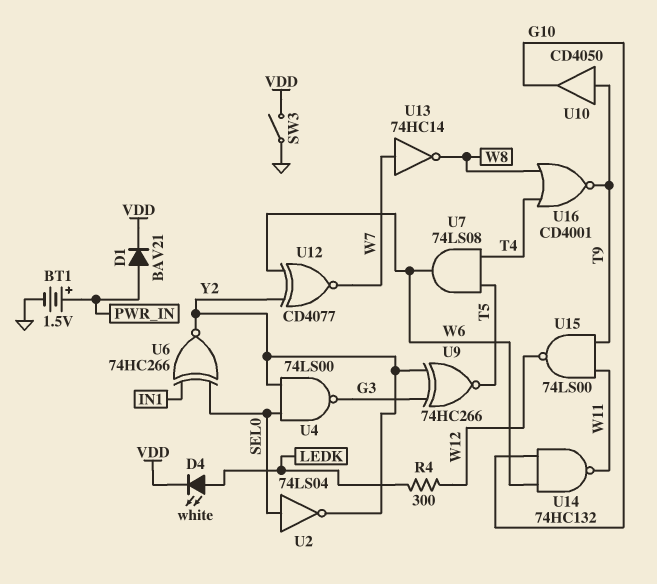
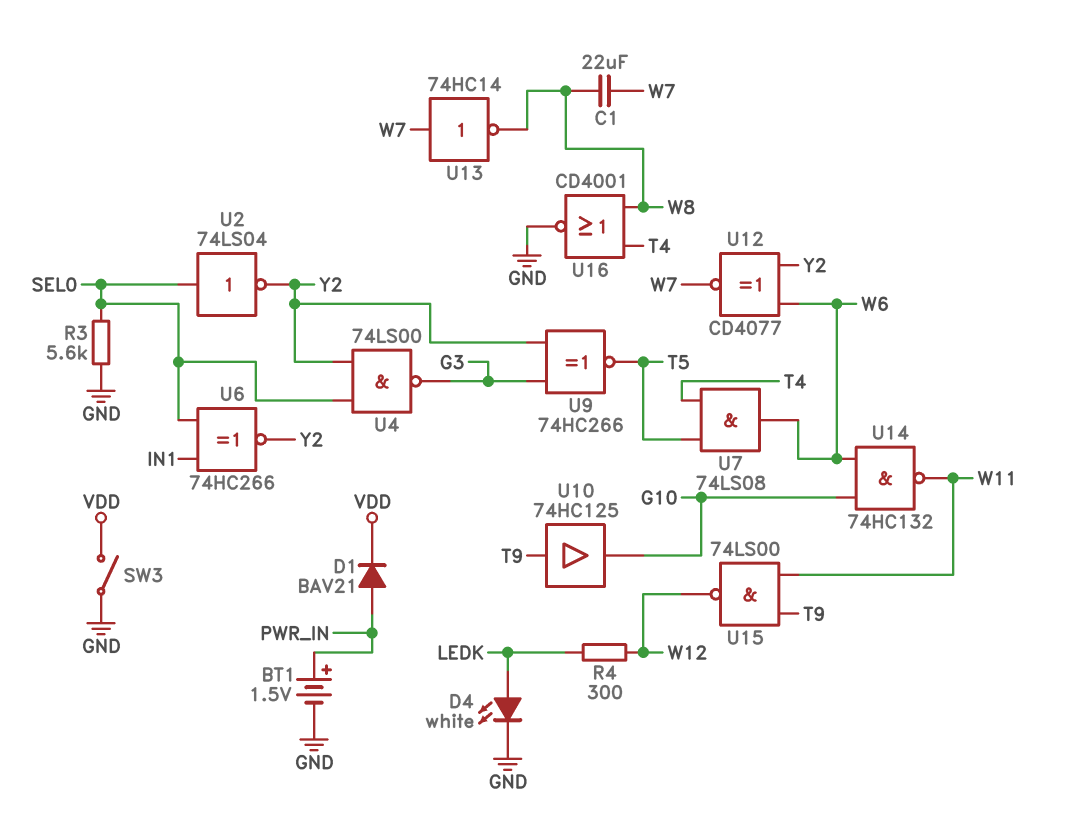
C1: none -> 22uF (W7, W8)
D4: LED white (A LEDK, K VDD) -> LED white (A LEDK, K GND)
R3: none -> 5.6k (GND, SEL0)
U10: buffer CD4050 (in T9, out G10) -> buffer 74HC125 (in T9, out G10)
U16: NOR CD4001 (in T4, in W8, out T9) -> NOR CD4001 (in T4, in W8, out GND)

